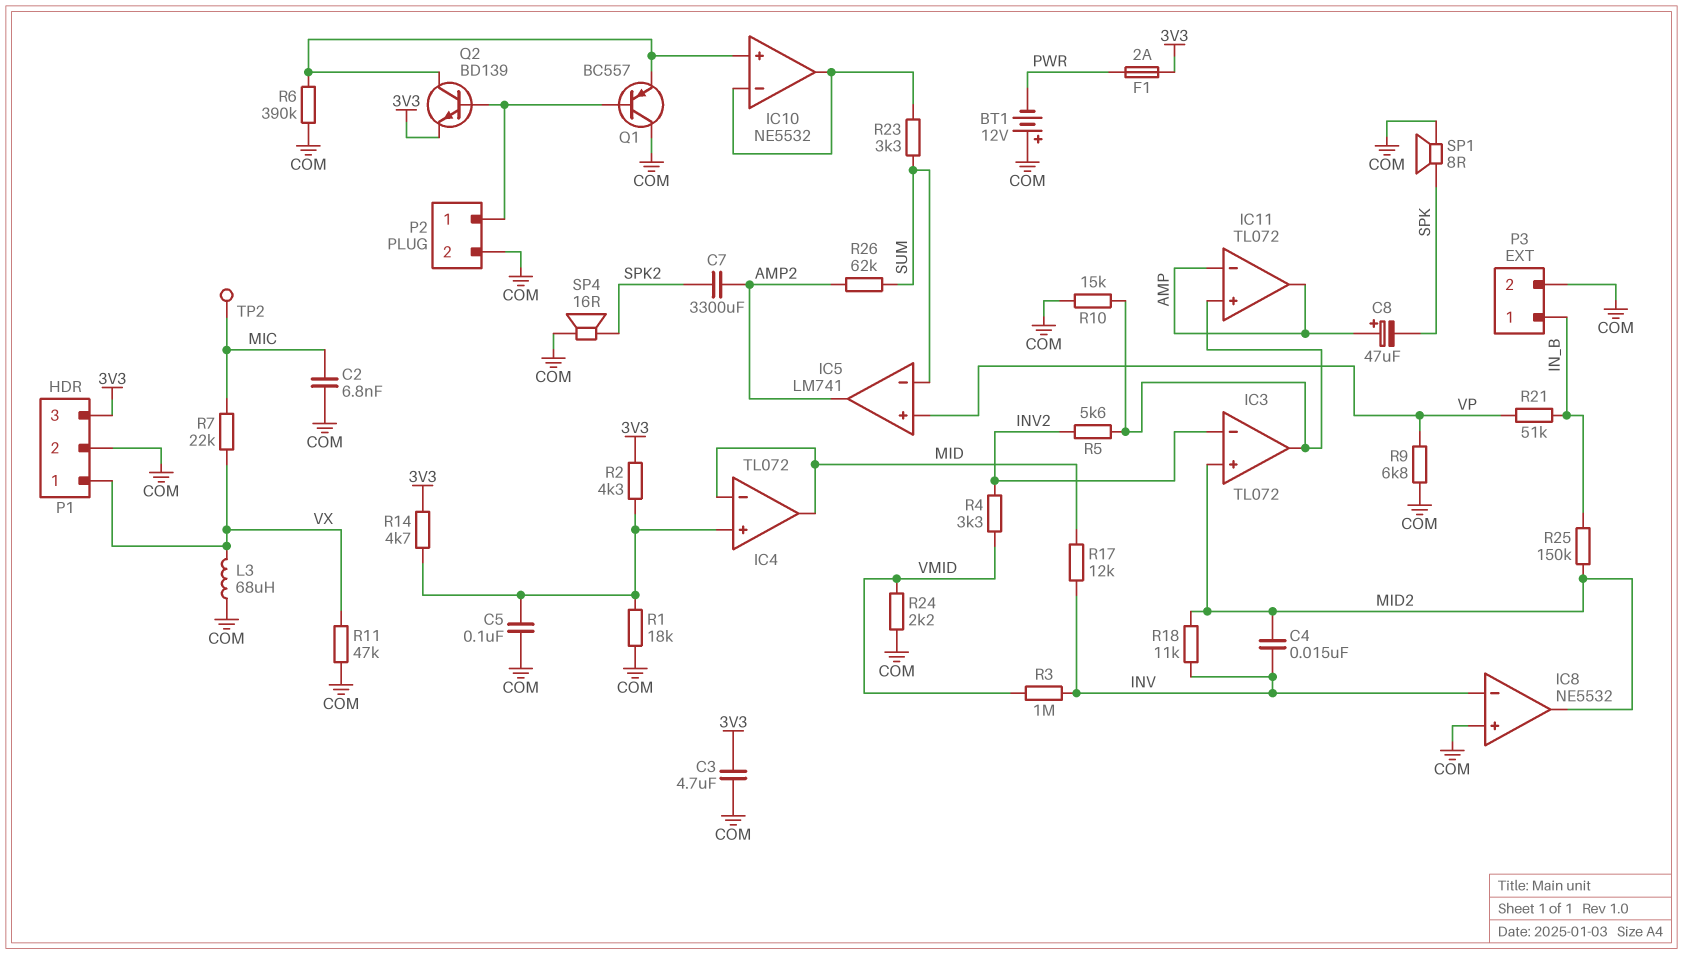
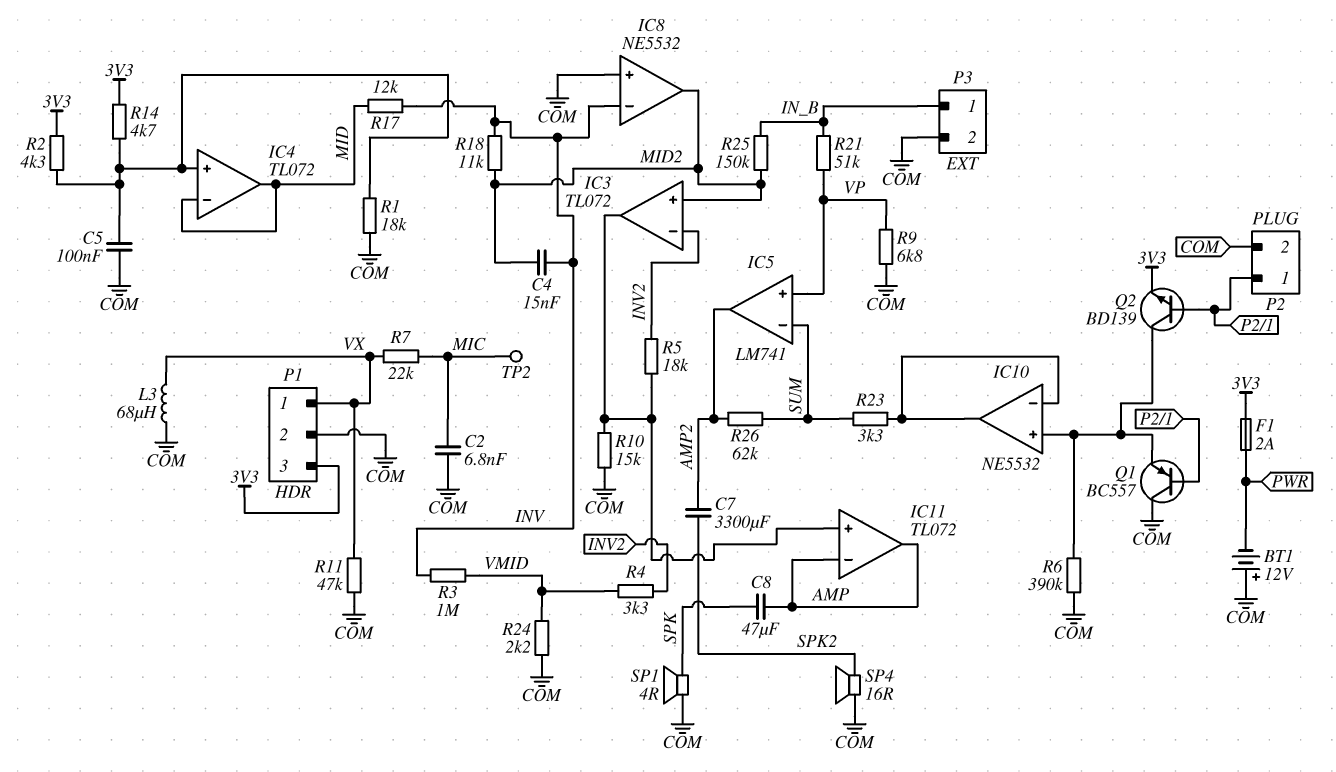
C3: 4.7uF (3V3, COM) -> none
C8: 47uF (plus AMP, minus SPK) -> 47uF (AMP, SPK)
R5: 5.6k (IC3/out, INV2) -> 18k (IC3/out, INV2)
SP1: speaker 8R (COM, SPK) -> speaker 4R (COM, SPK)

